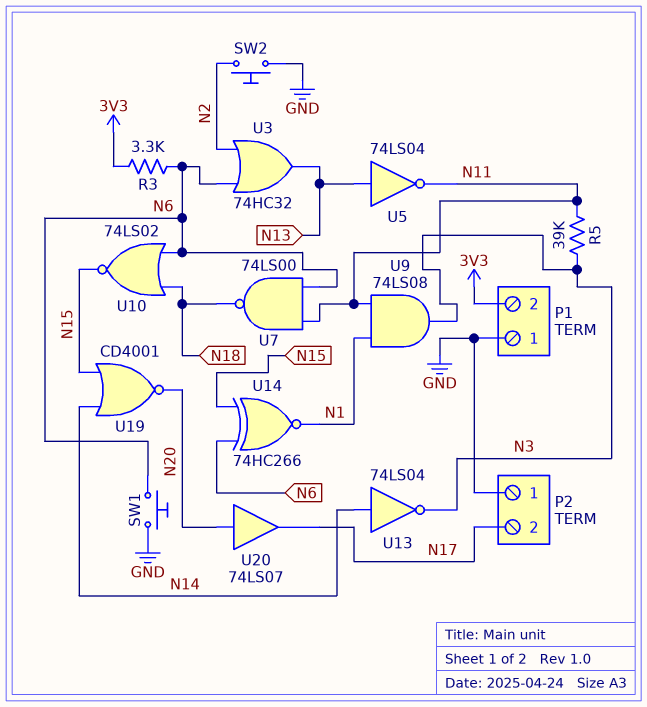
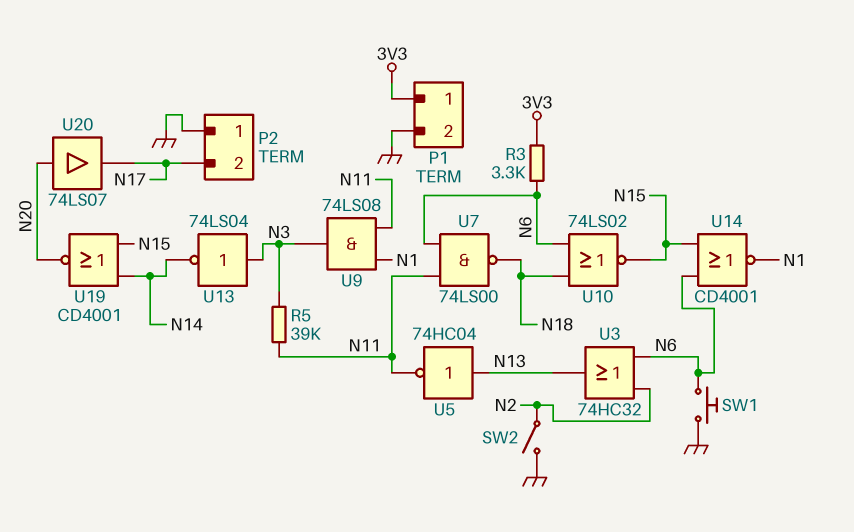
P1 pin 1: GND -> 3V3
P1 pin 2: 3V3 -> GND
SW2: button (GND, N2) -> switch (GND, N2)
U5: NOT 74LS04 (in N13, out N11) -> NOT 74HC04 (in N13, out N11)
U13: NOT 74LS04 (in N14, out N3) -> NOT 74LS04 (in N3, out N14)
U14: XNOR 74HC266 (in N6, in N15, out N1) -> NOR CD4001 (in N6, in N15, out N1)

